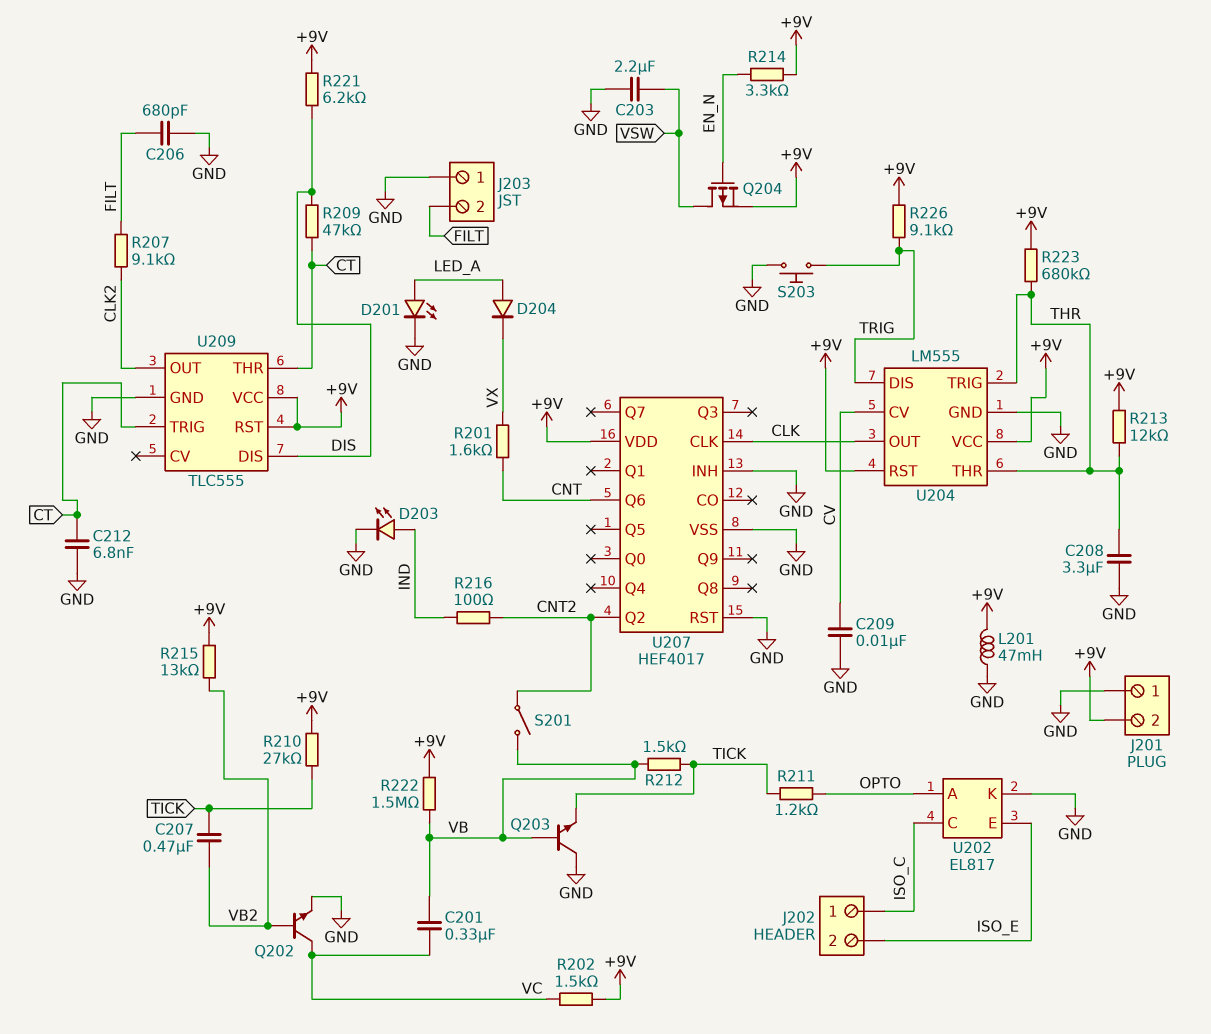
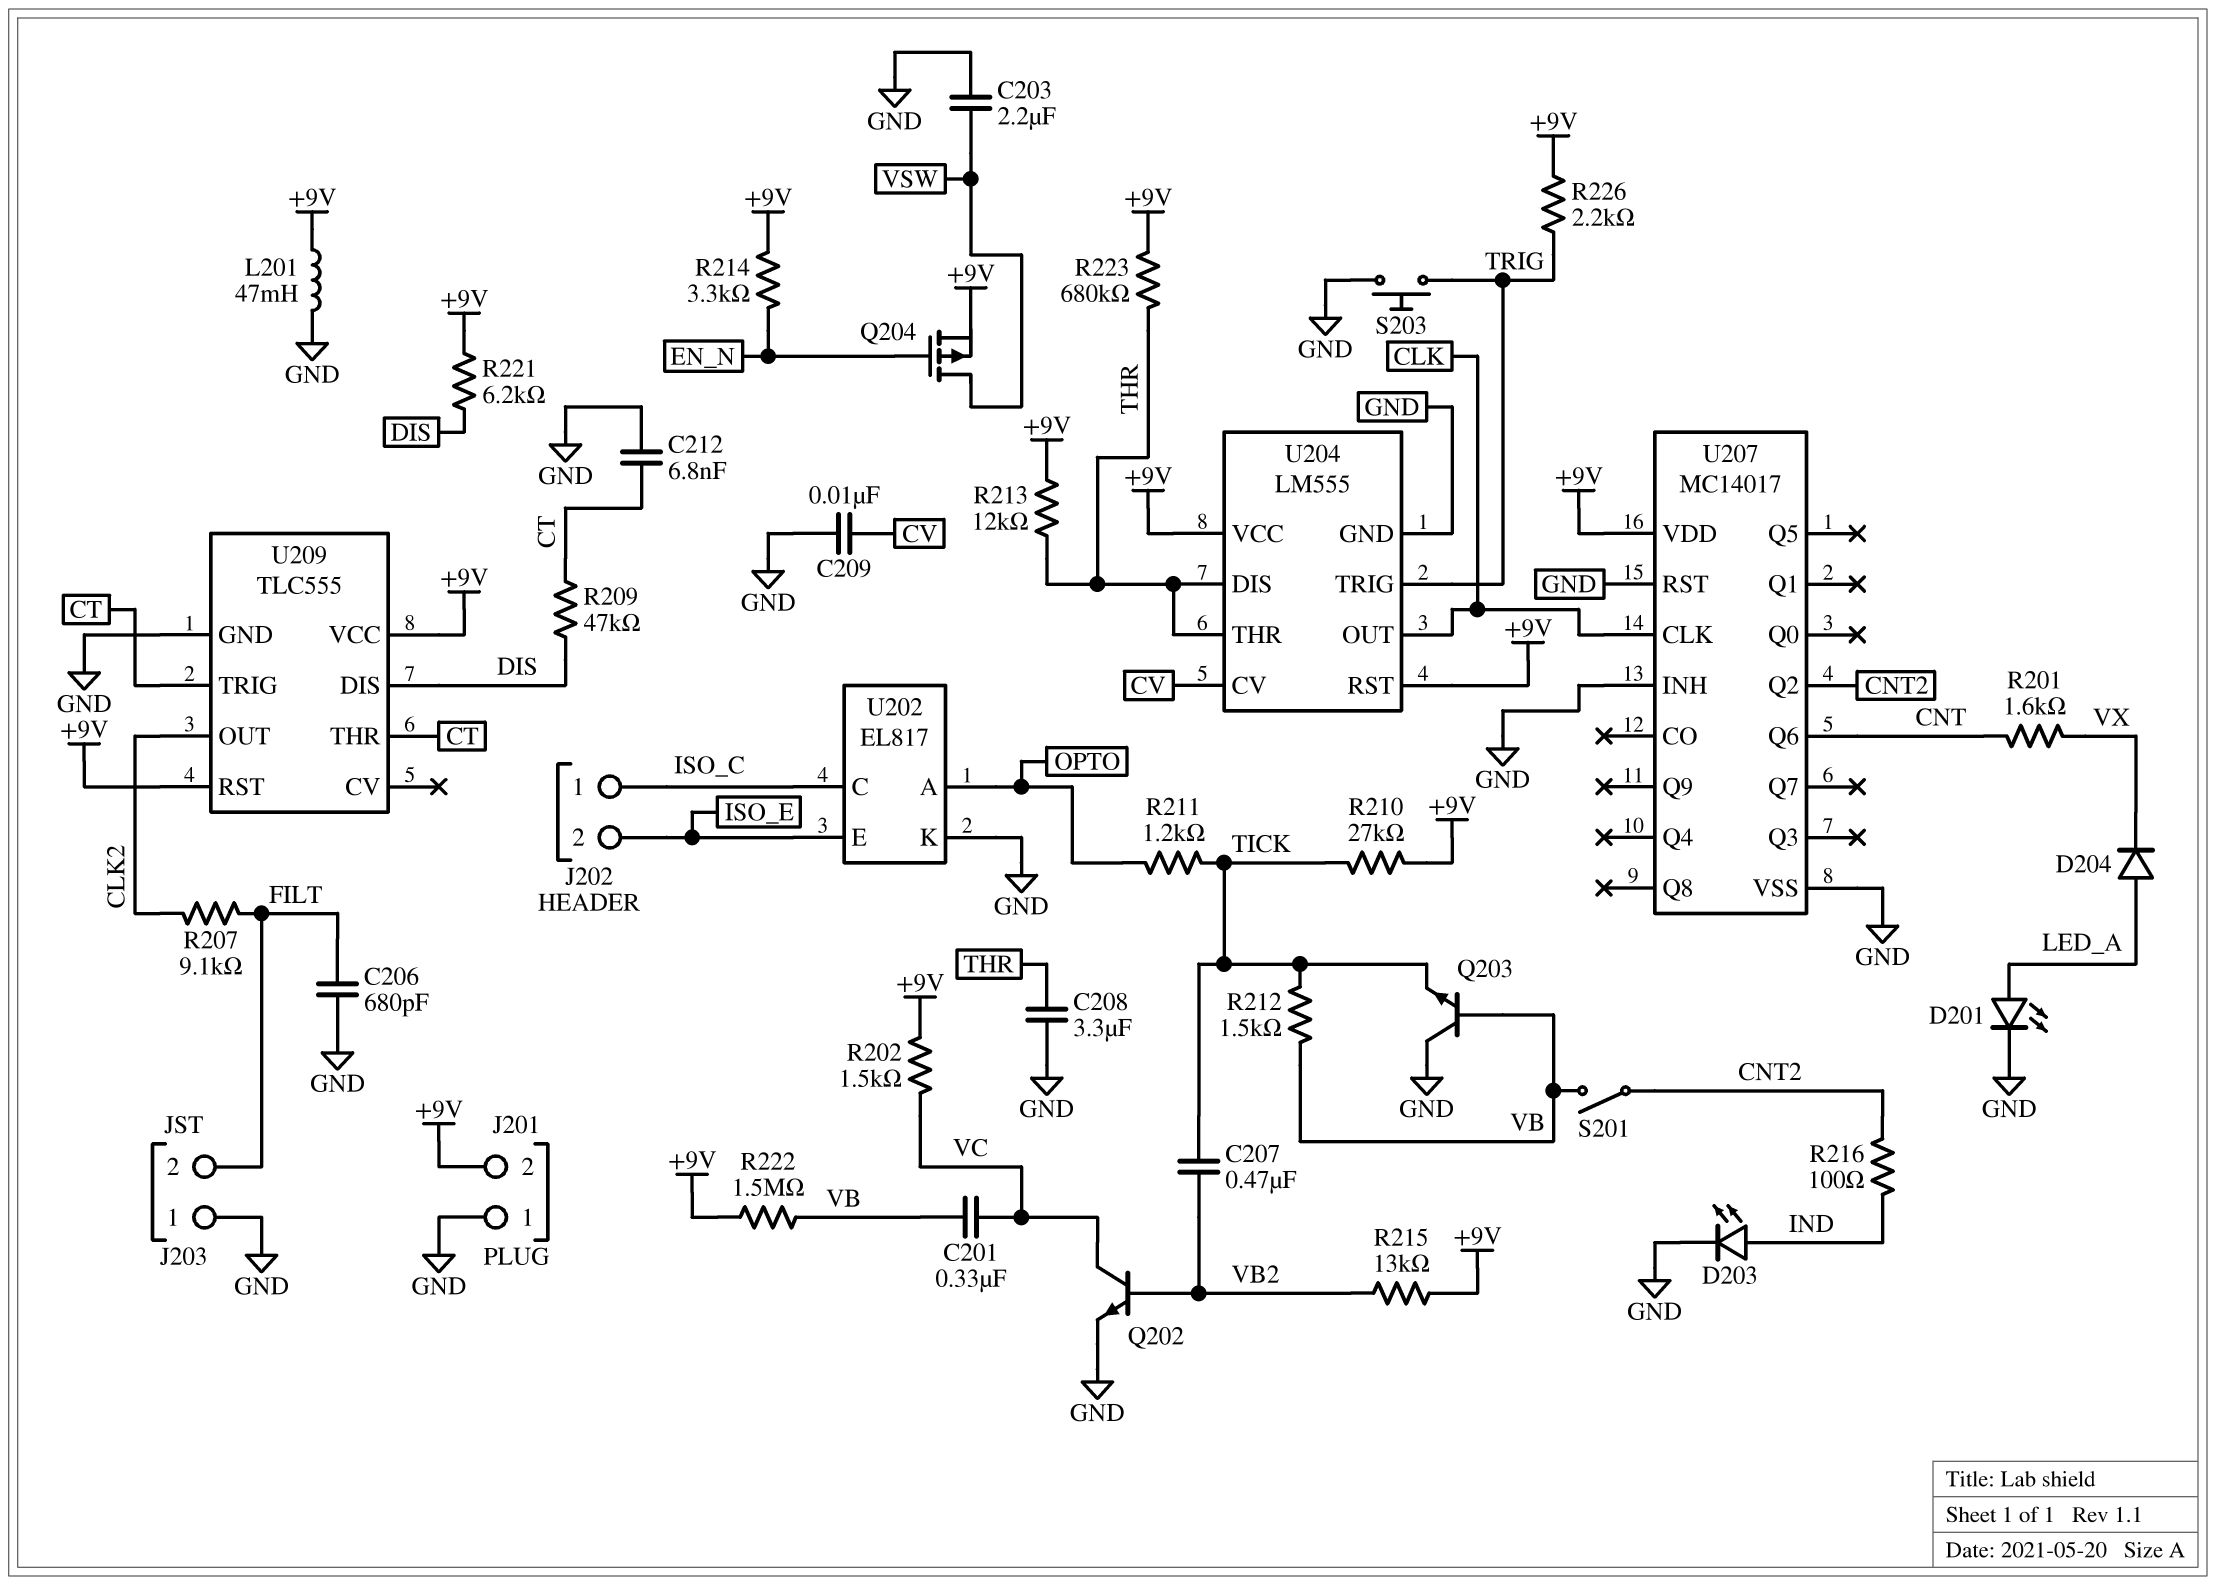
R226: 9.1k (+9V, TRIG) -> 2.2k (+9V, TRIG)
U204 pin DIS: TRIG -> THR
U204 pin TRIG: THR -> TRIG
U207: HEF4017 -> MC14017

